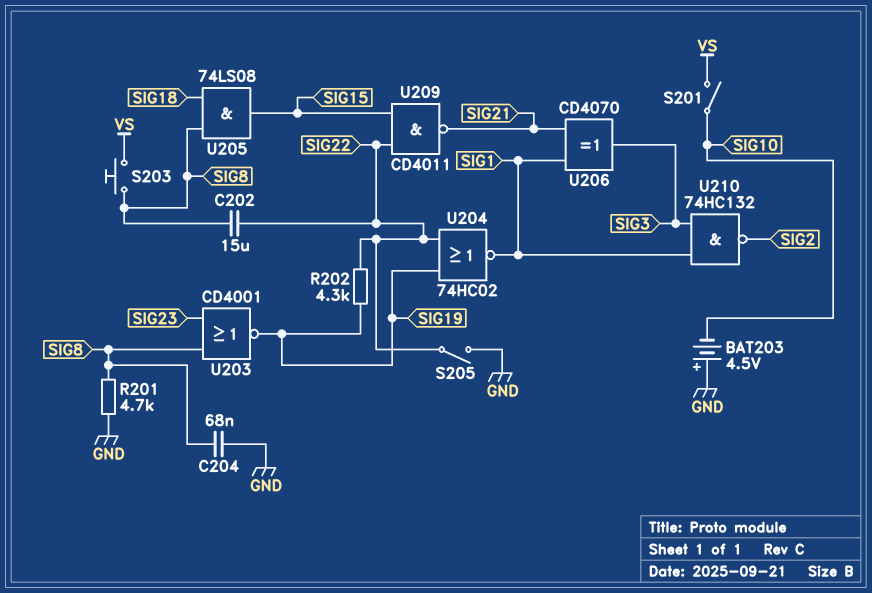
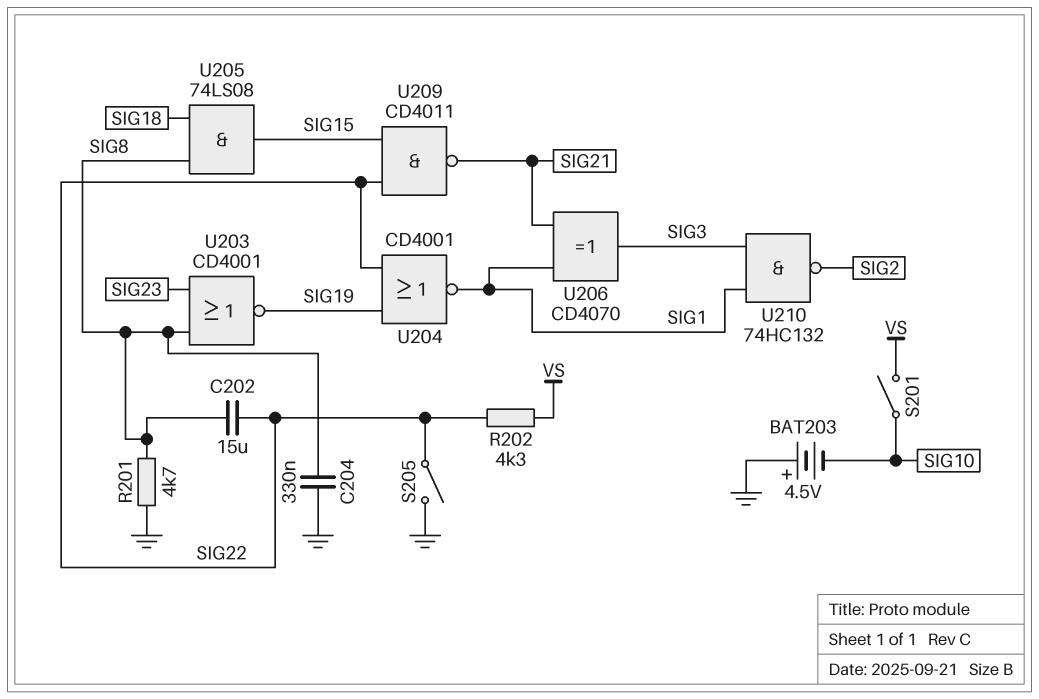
C204: 68nF (GND, SIG8) -> 330nF (GND, SIG8)
R202: 4.3k (SIG19, SIG22) -> 4.3k (SIG22, VS)
S203: button (SIG8, VS) -> none
U204: NOR 74HC02 (in SIG19, in SIG22, out SIG1) -> NOR CD4001 (in SIG19, in SIG22, out SIG1)

